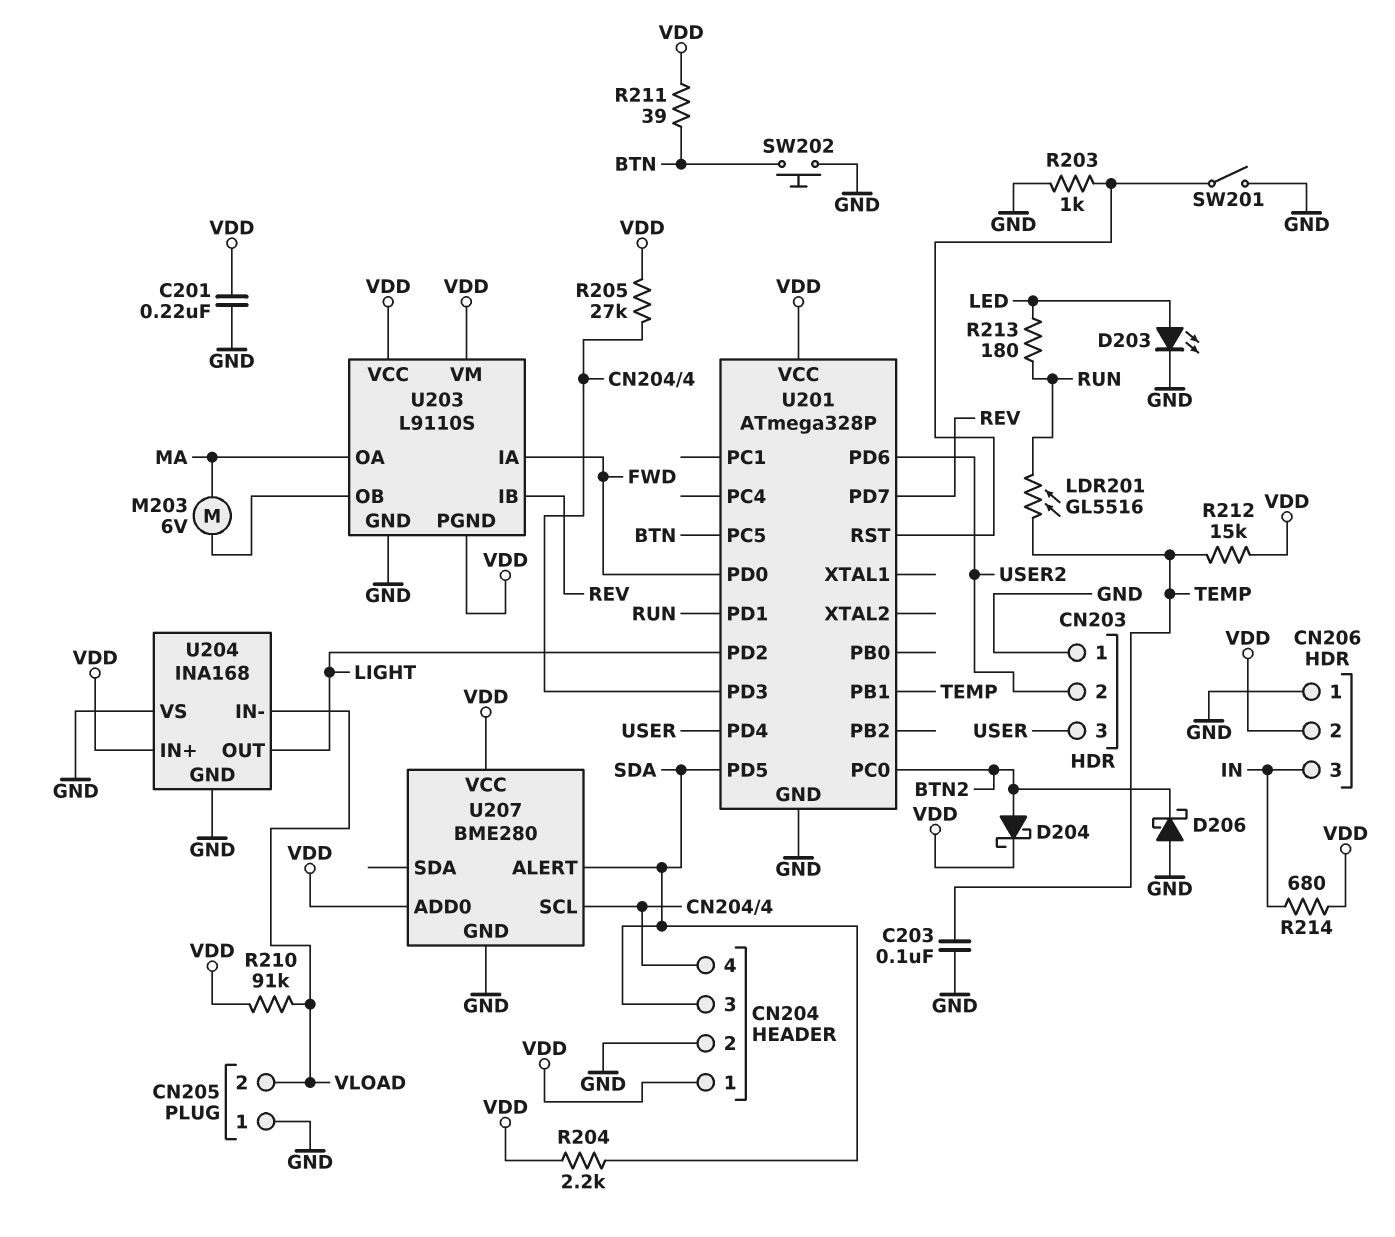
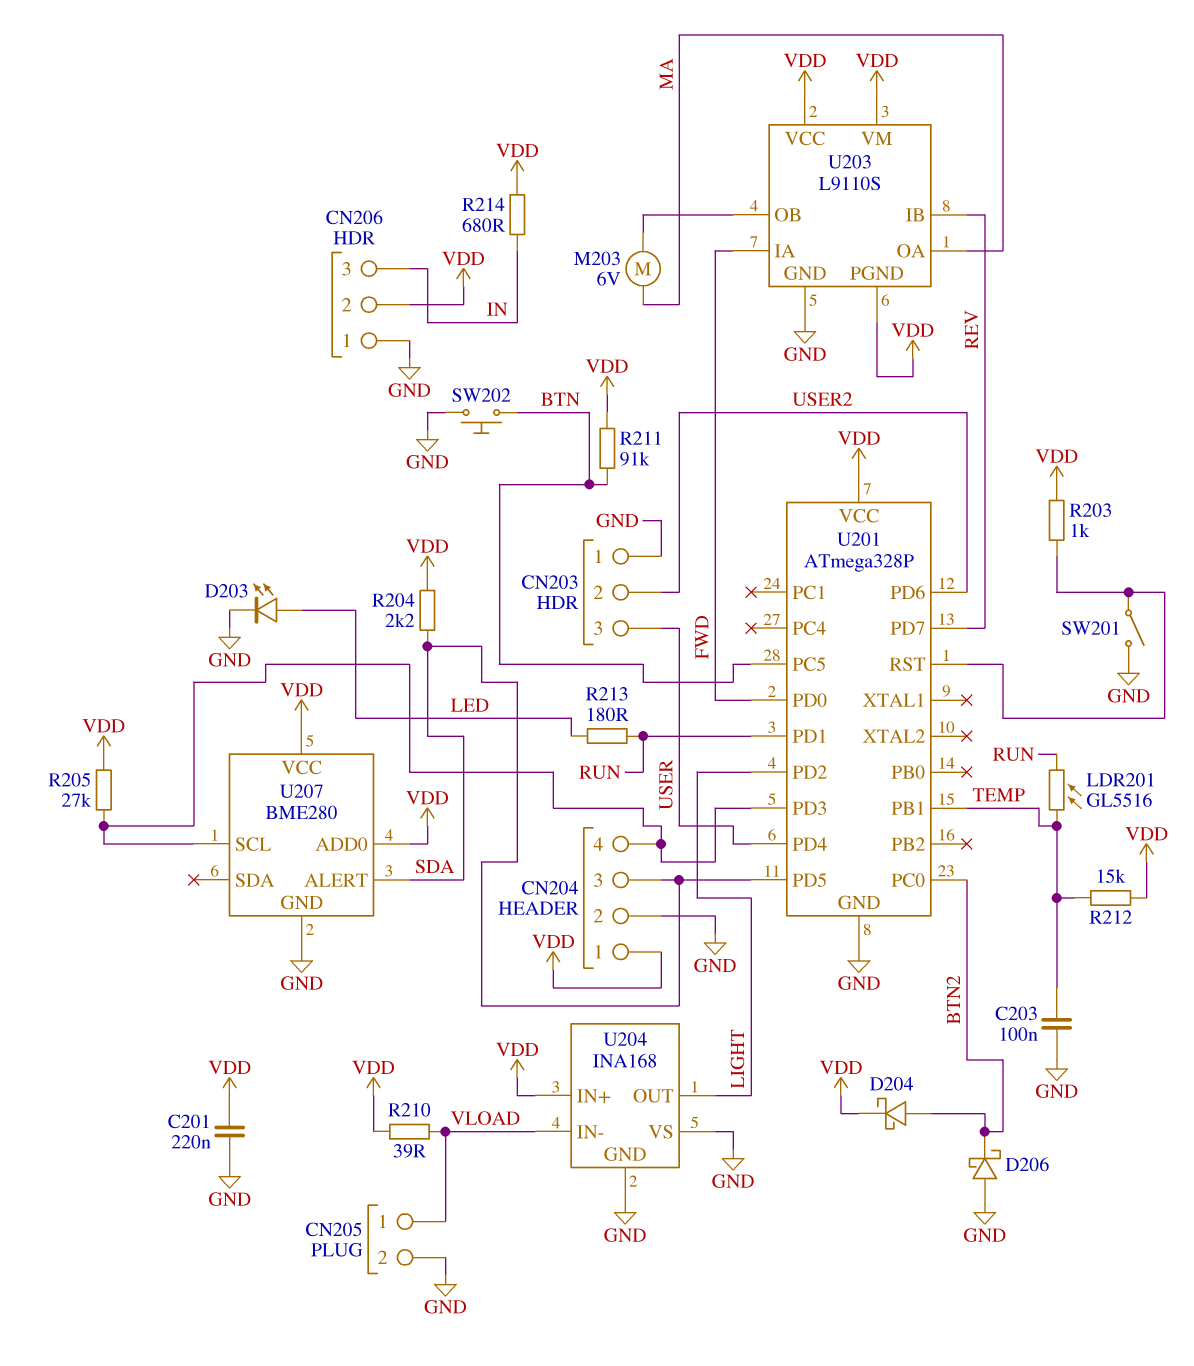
CN205 pin 1: GND -> VLOAD
CN205 pin 2: VLOAD -> GND
R203: 1k (GND, U201/RST) -> 1k (U201/RST, VDD)
R210: 91k (VDD, VLOAD) -> 39 (VDD, VLOAD)
R211: 39 (BTN, VDD) -> 91k (BTN, VDD)

